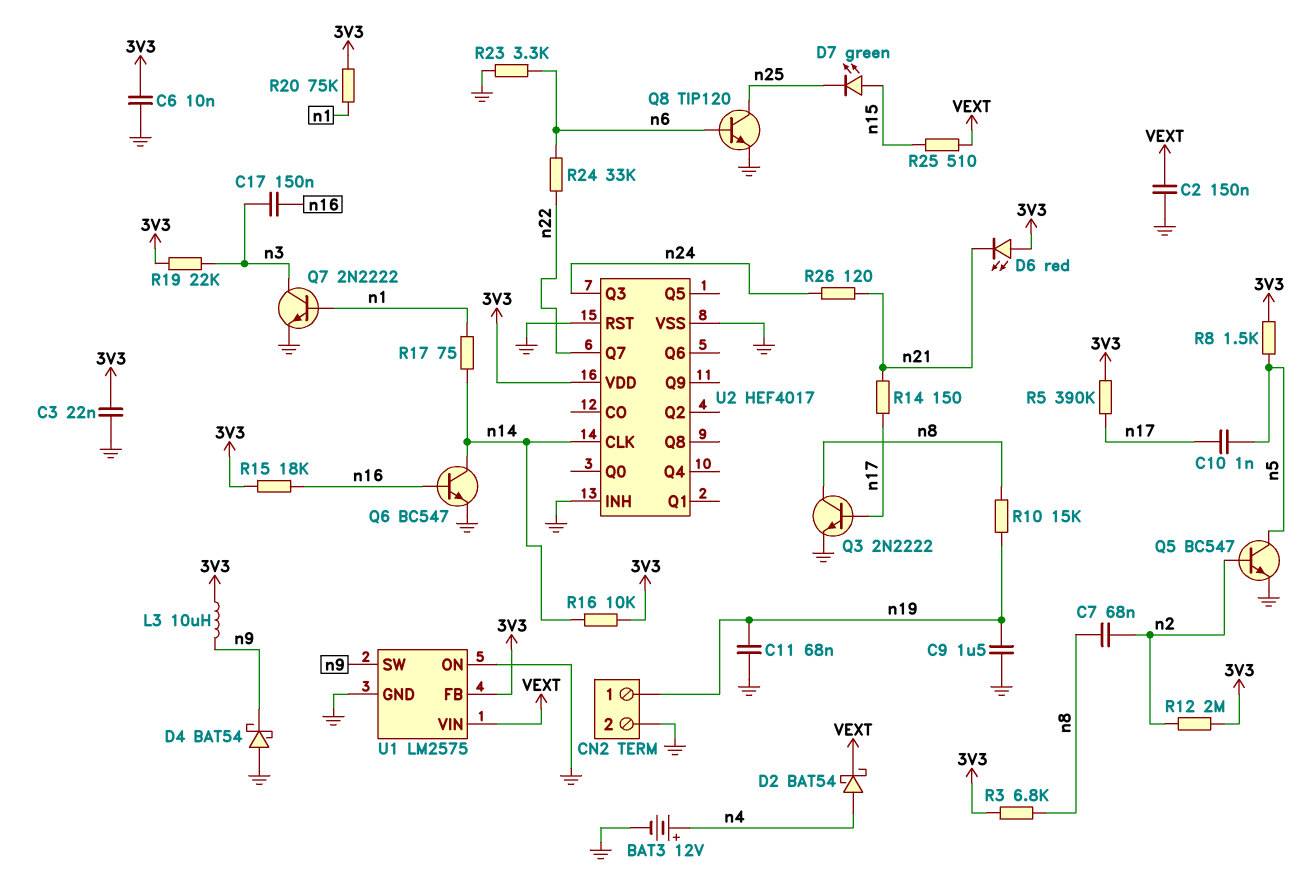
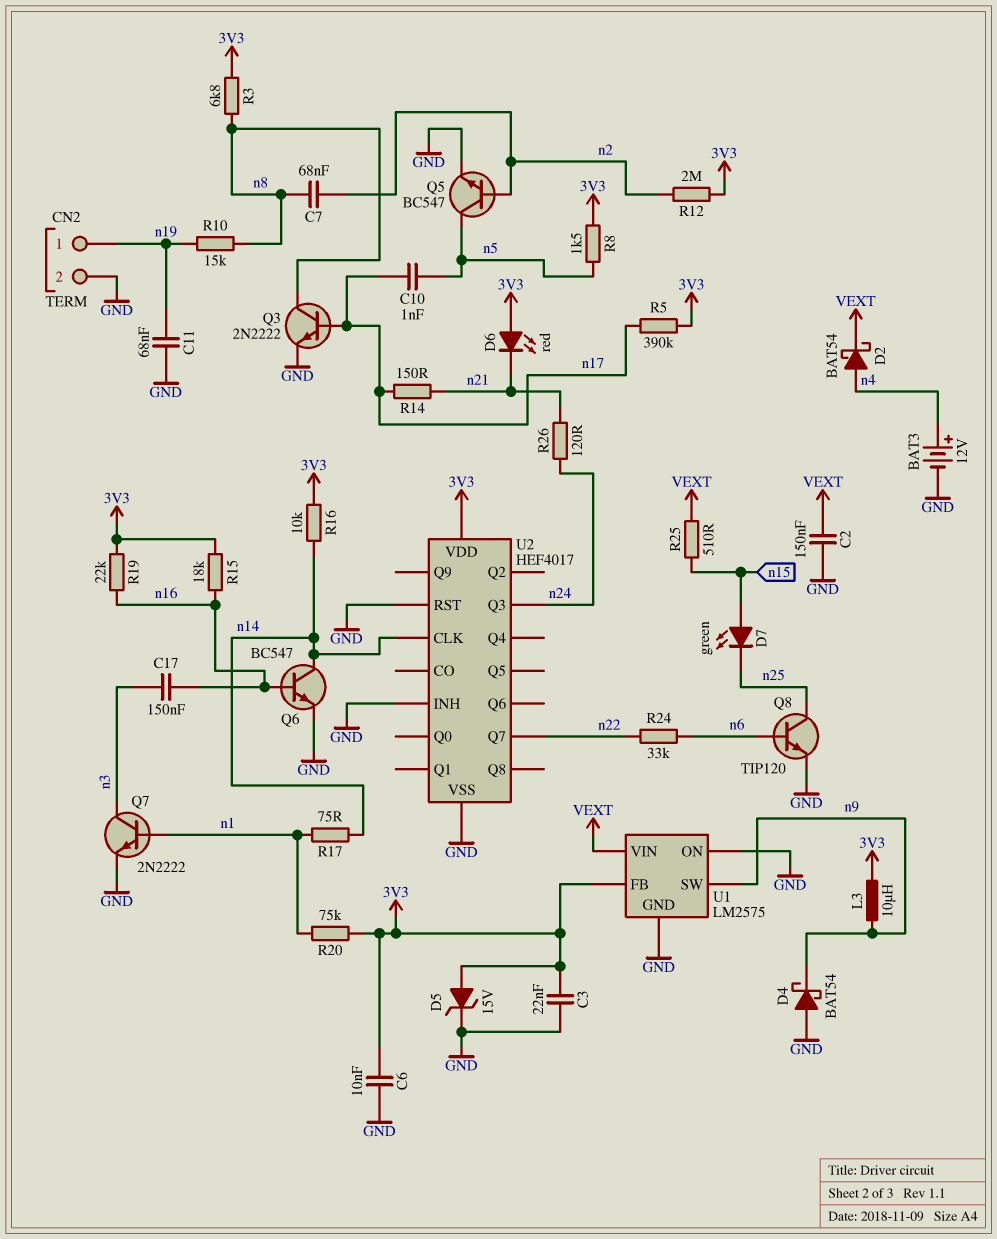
C9: 1.5uF (GND, n19) -> none
D5: none -> zener 15V (A 3V3, K GND)
R19: 22k (3V3, n3) -> 22k (3V3, n16)
R23: 3.3k (GND, n6) -> none

